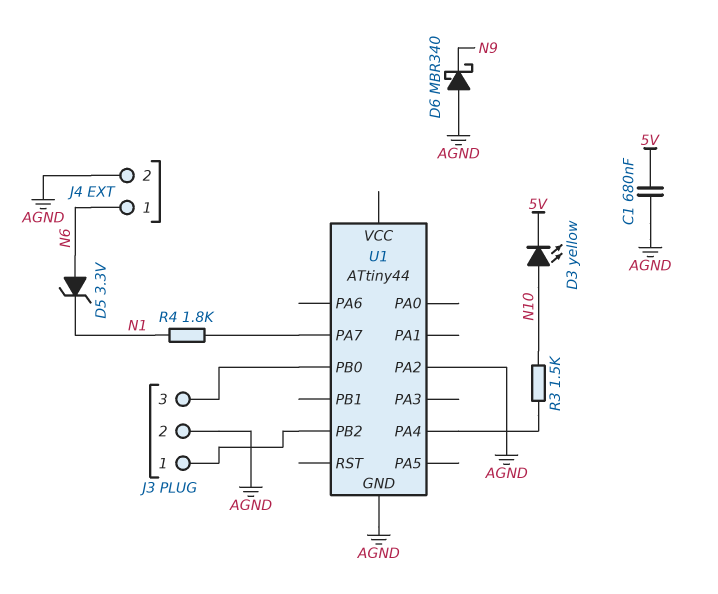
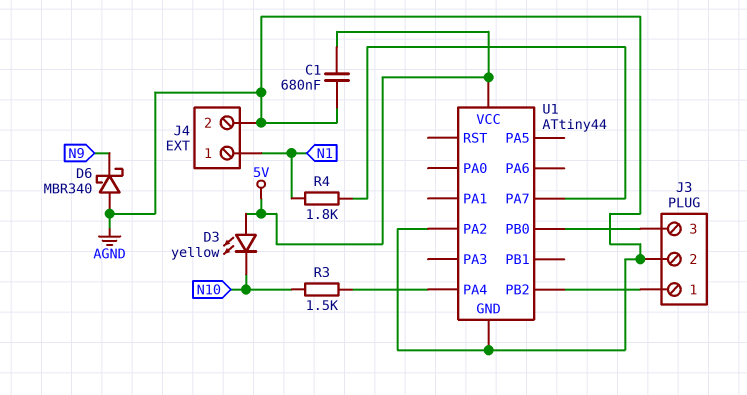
D3: LED yellow (A N10, K 5V) -> LED yellow (A 5V, K N10)
D5: zener 3.3V (A N6, K N1) -> none
J4 pin 1: N6 -> N1
U1 pin VCC: none -> 5V

